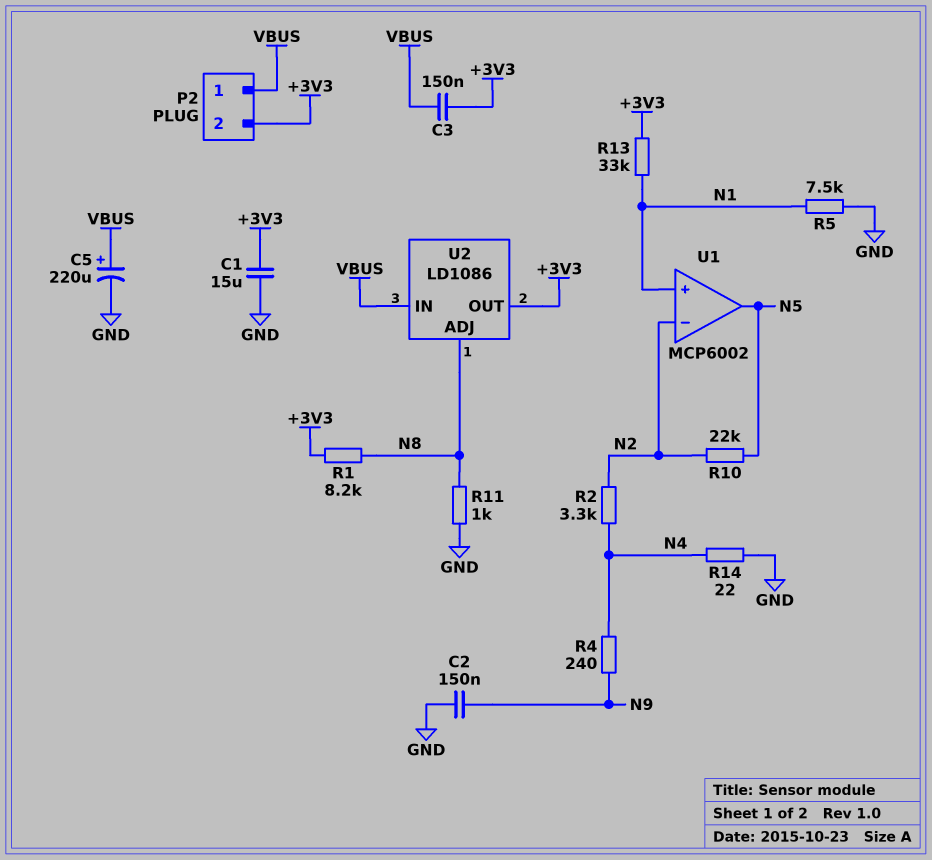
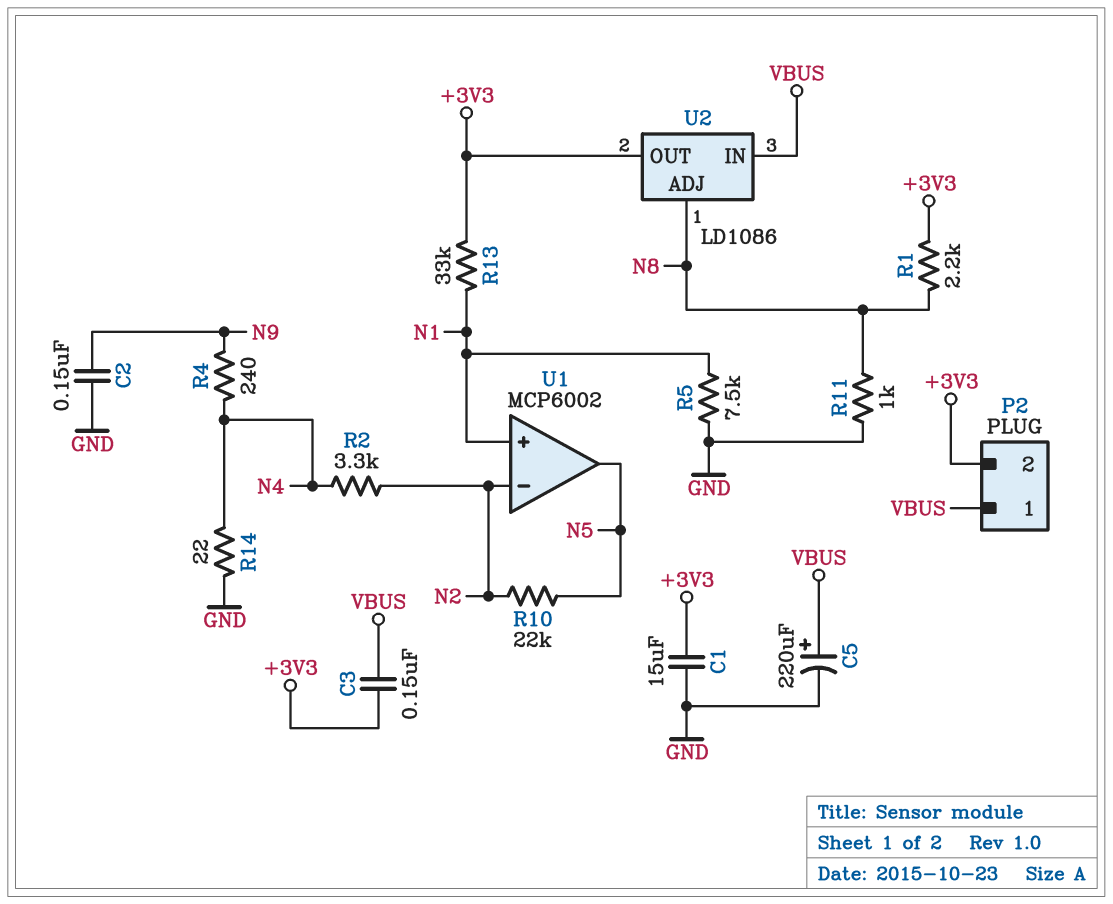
R1: 8.2k (+3V3, N8) -> 2.2k (+3V3, N8)

